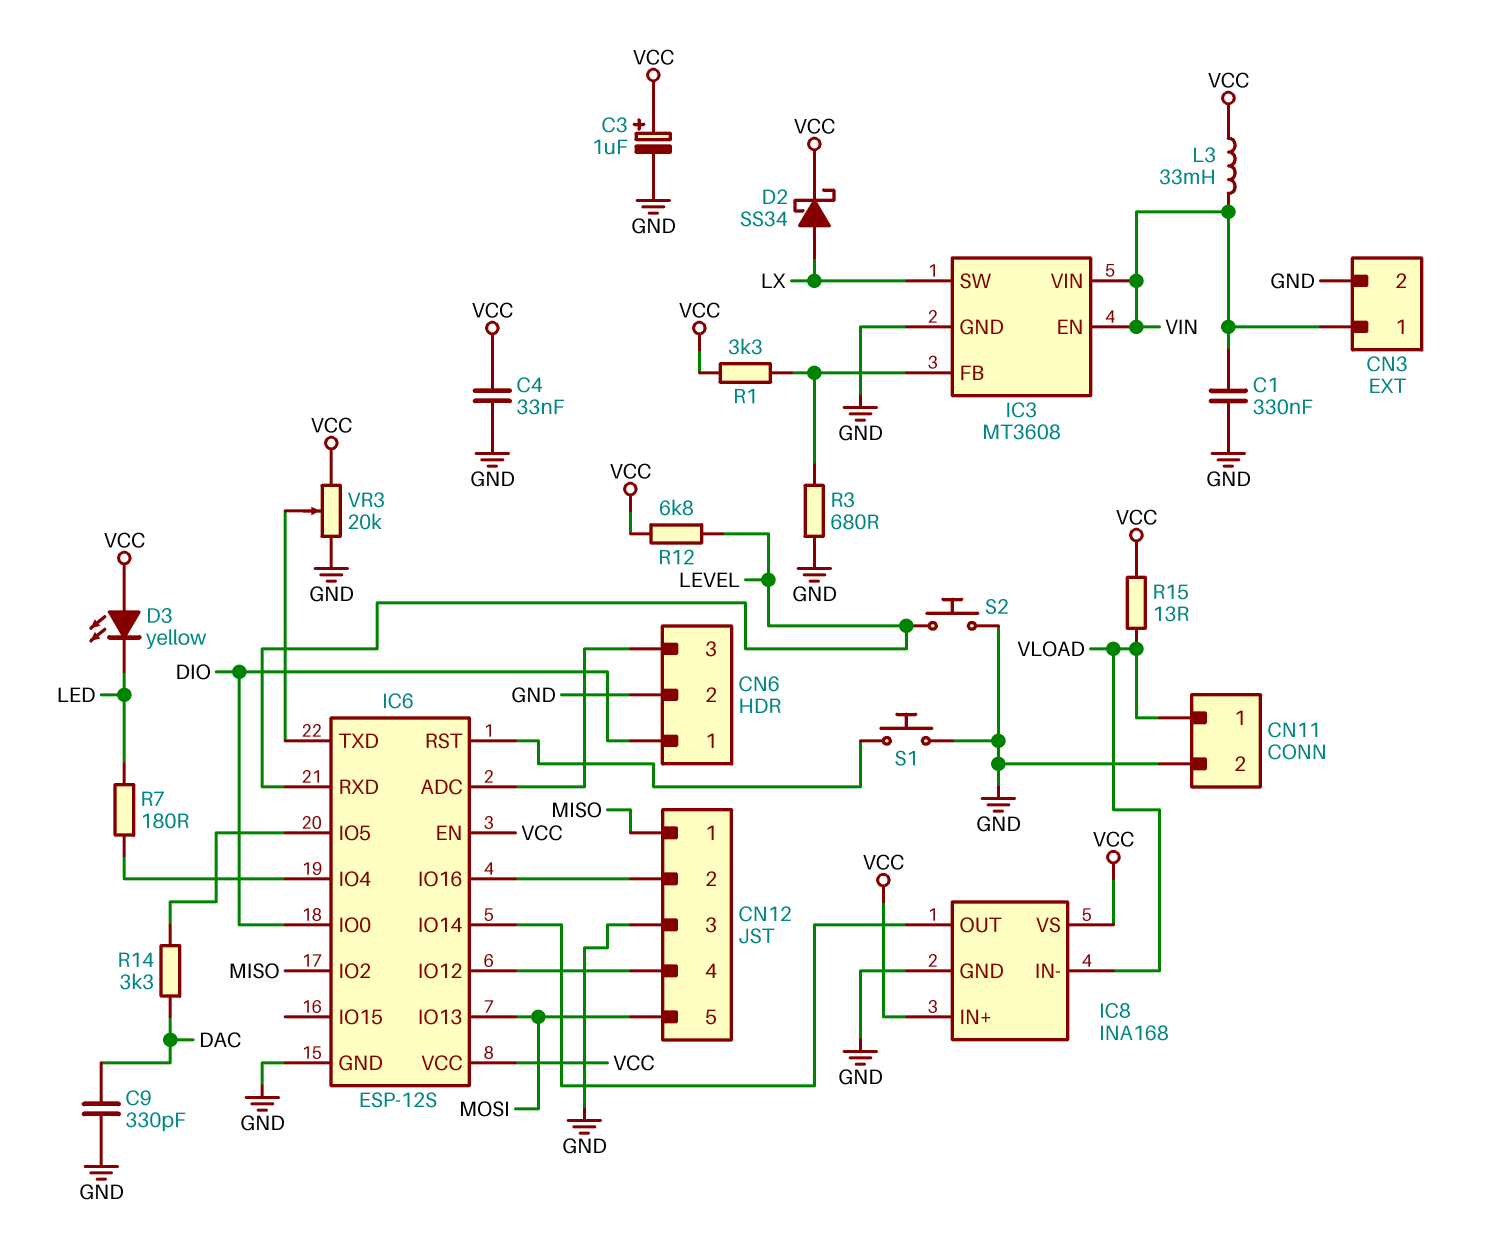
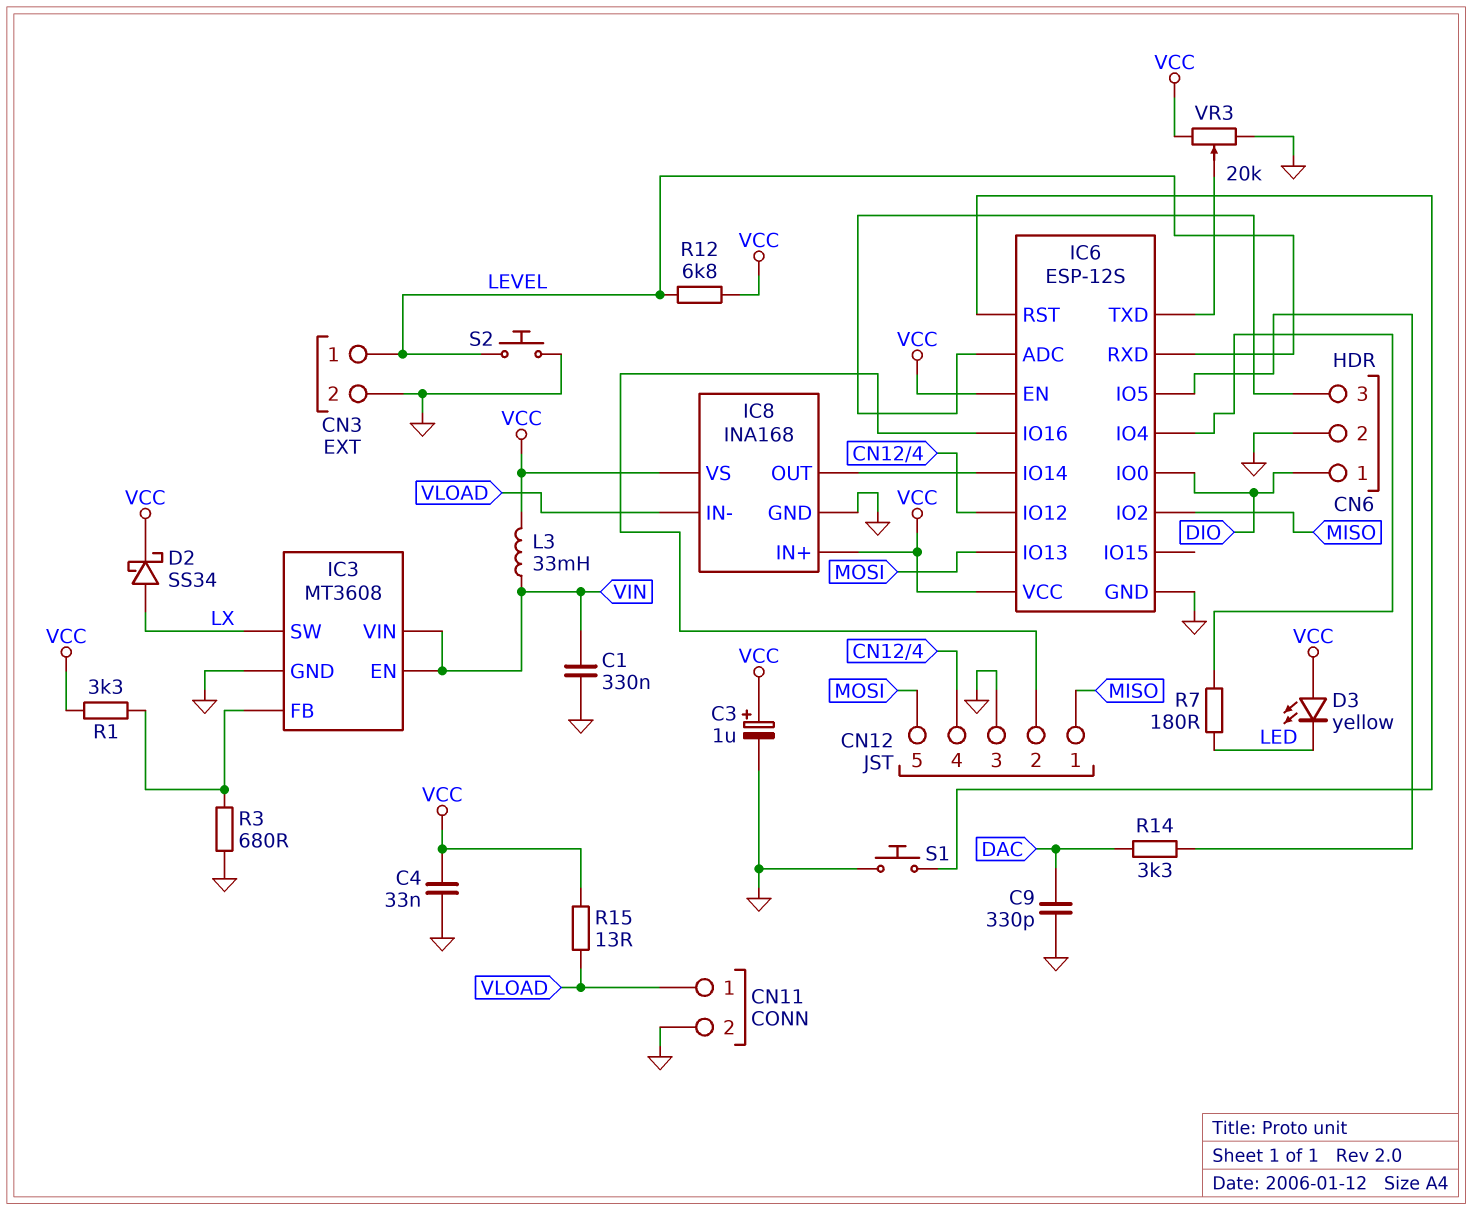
CN3 pin 1: VIN -> LEVEL

